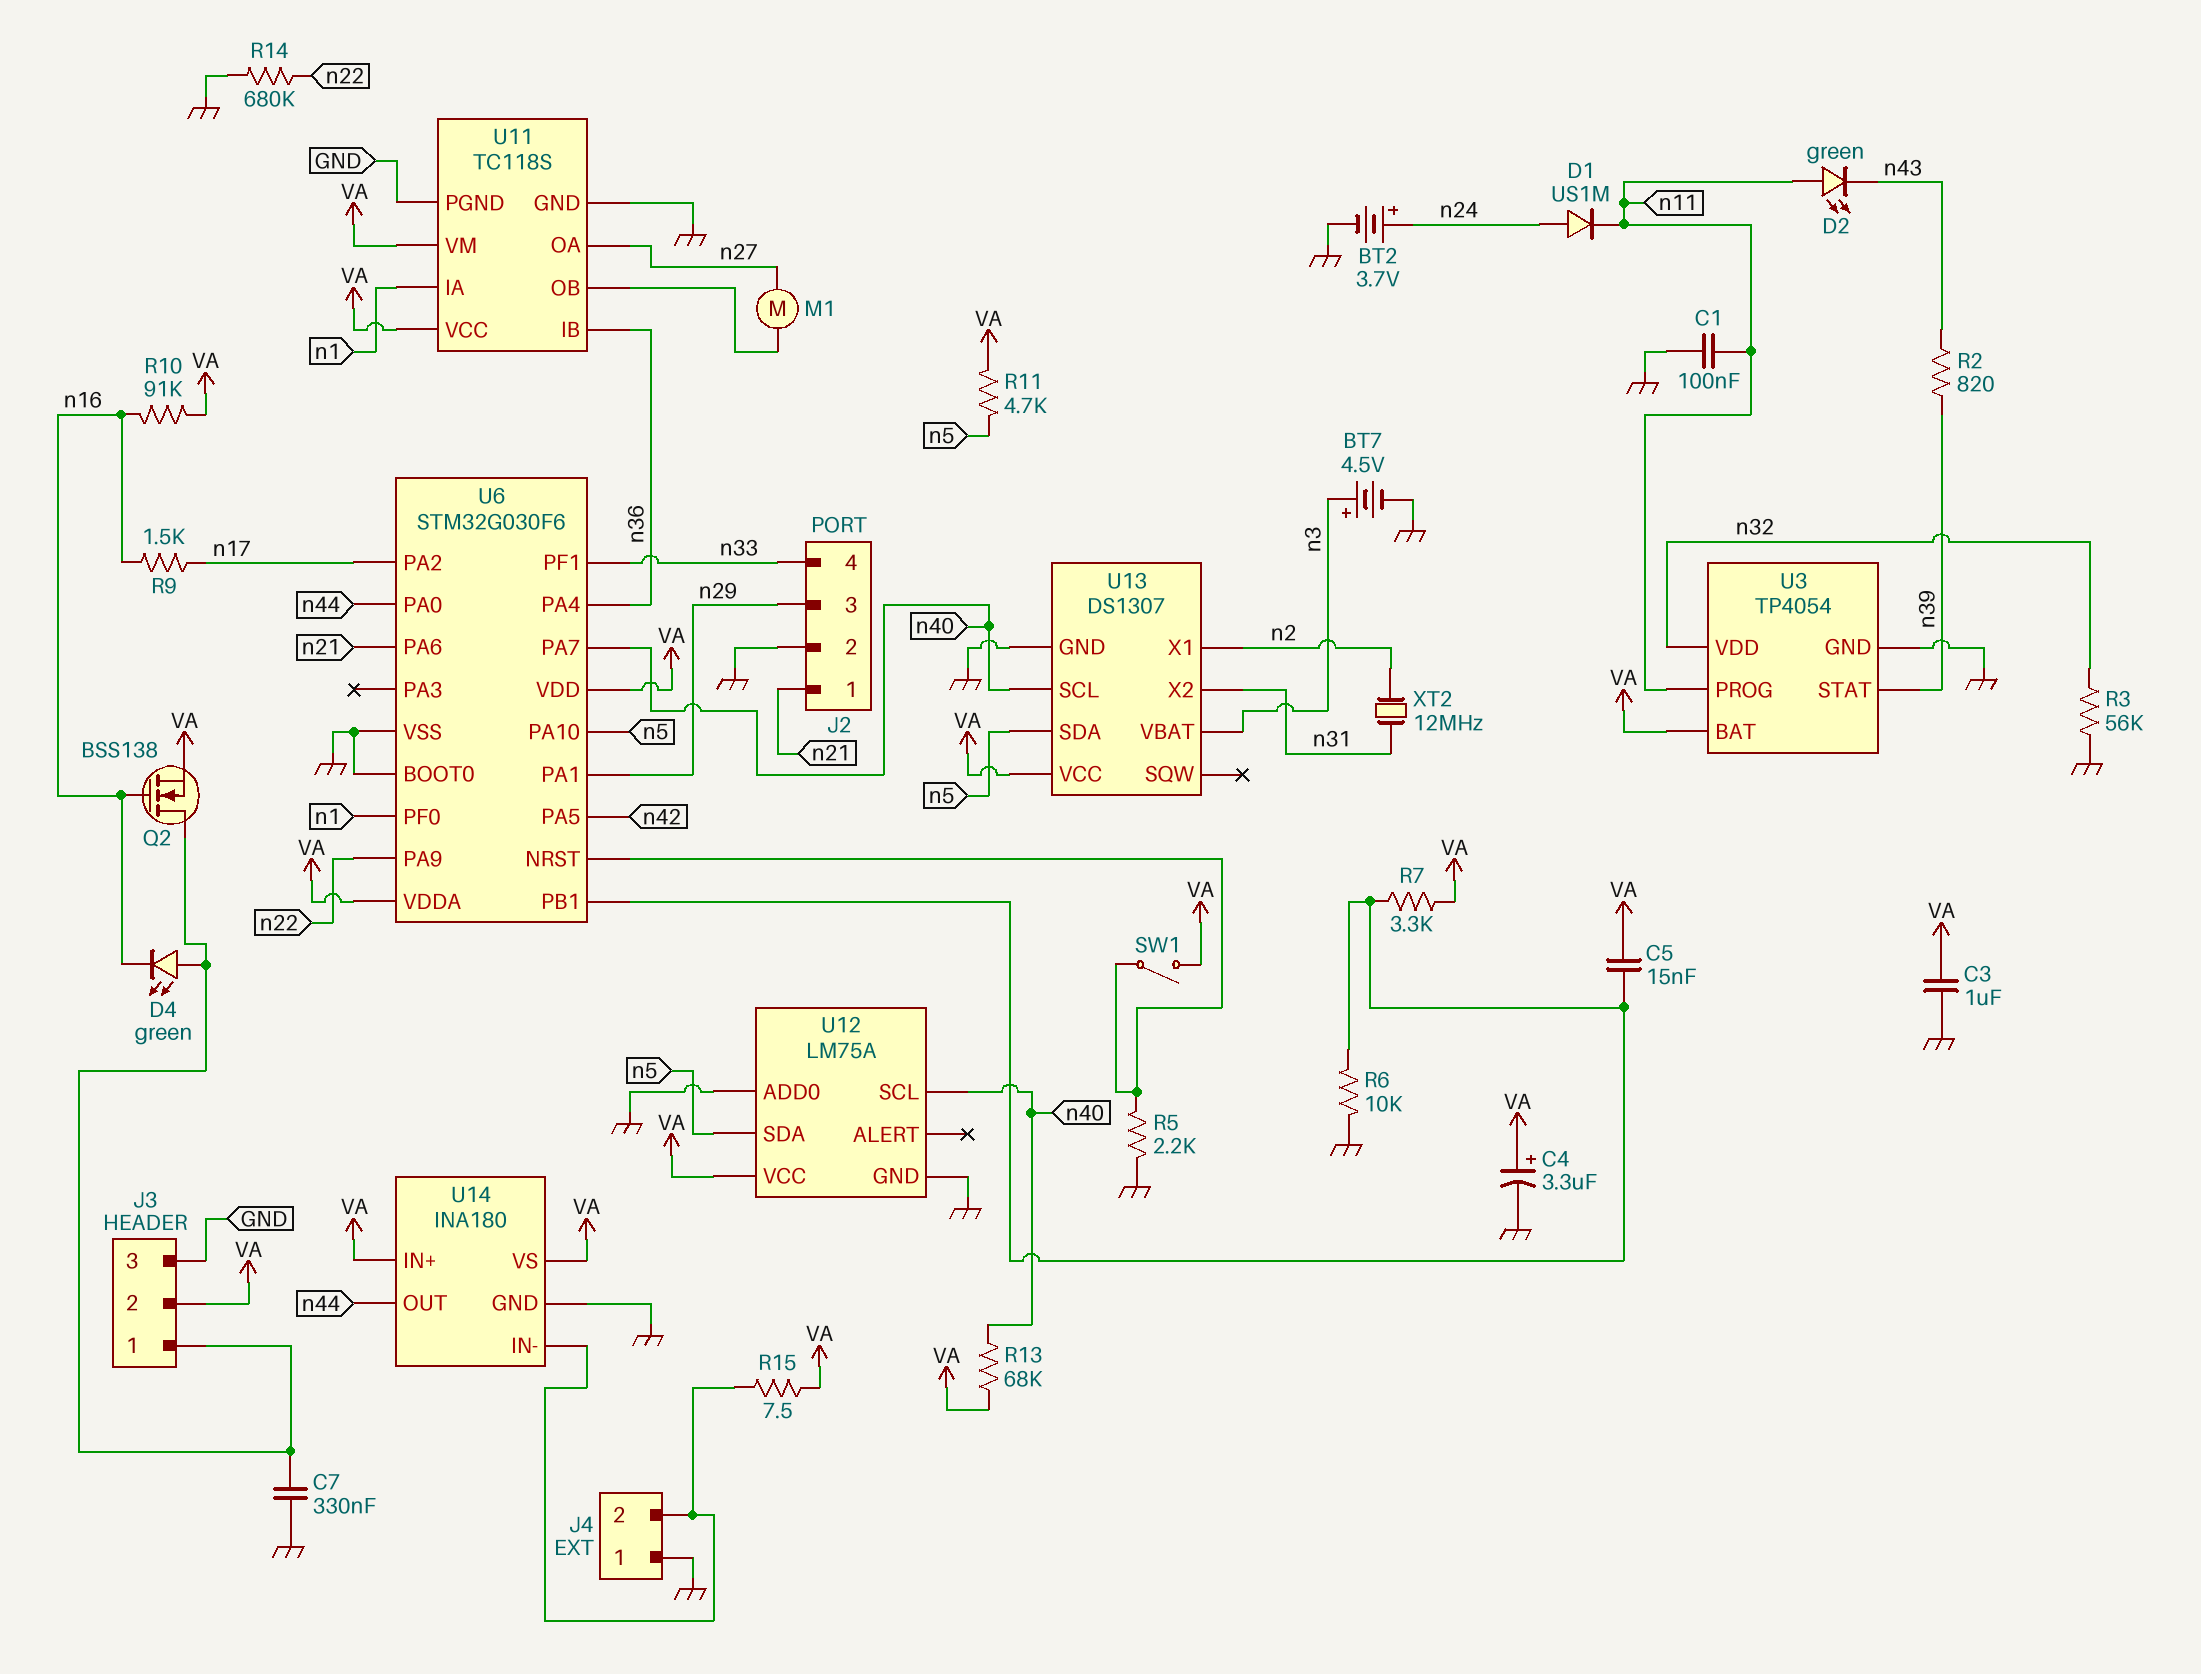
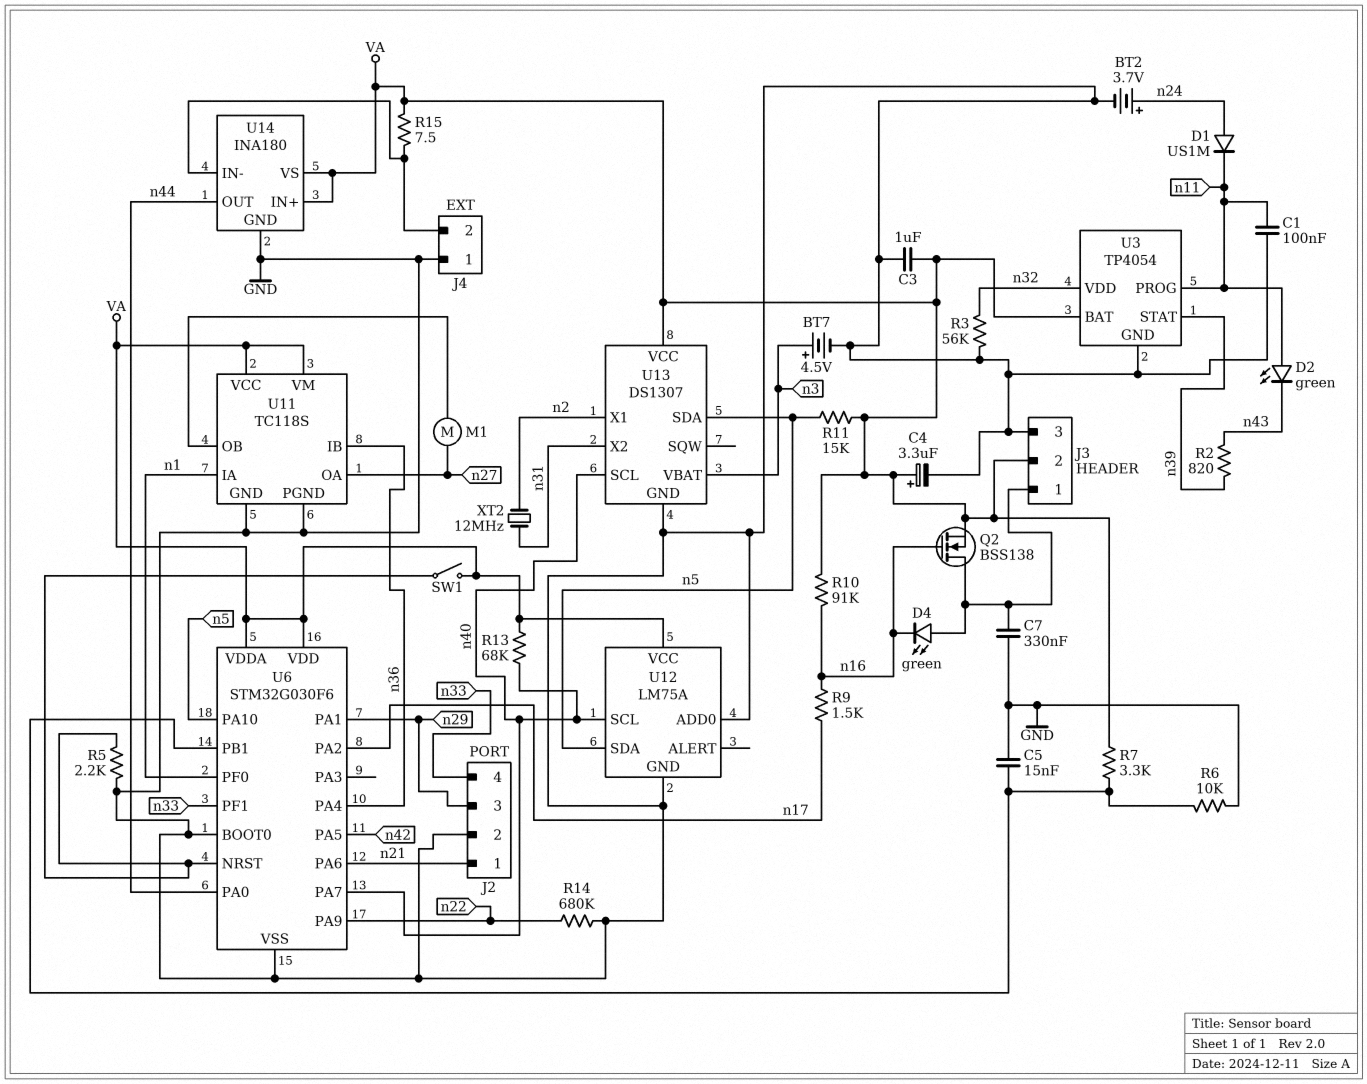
C5: 15nF (U6/PB1, VA) -> 15nF (GND, U6/PB1)
R11: 4.7k (VA, n5) -> 15k (VA, n5)

